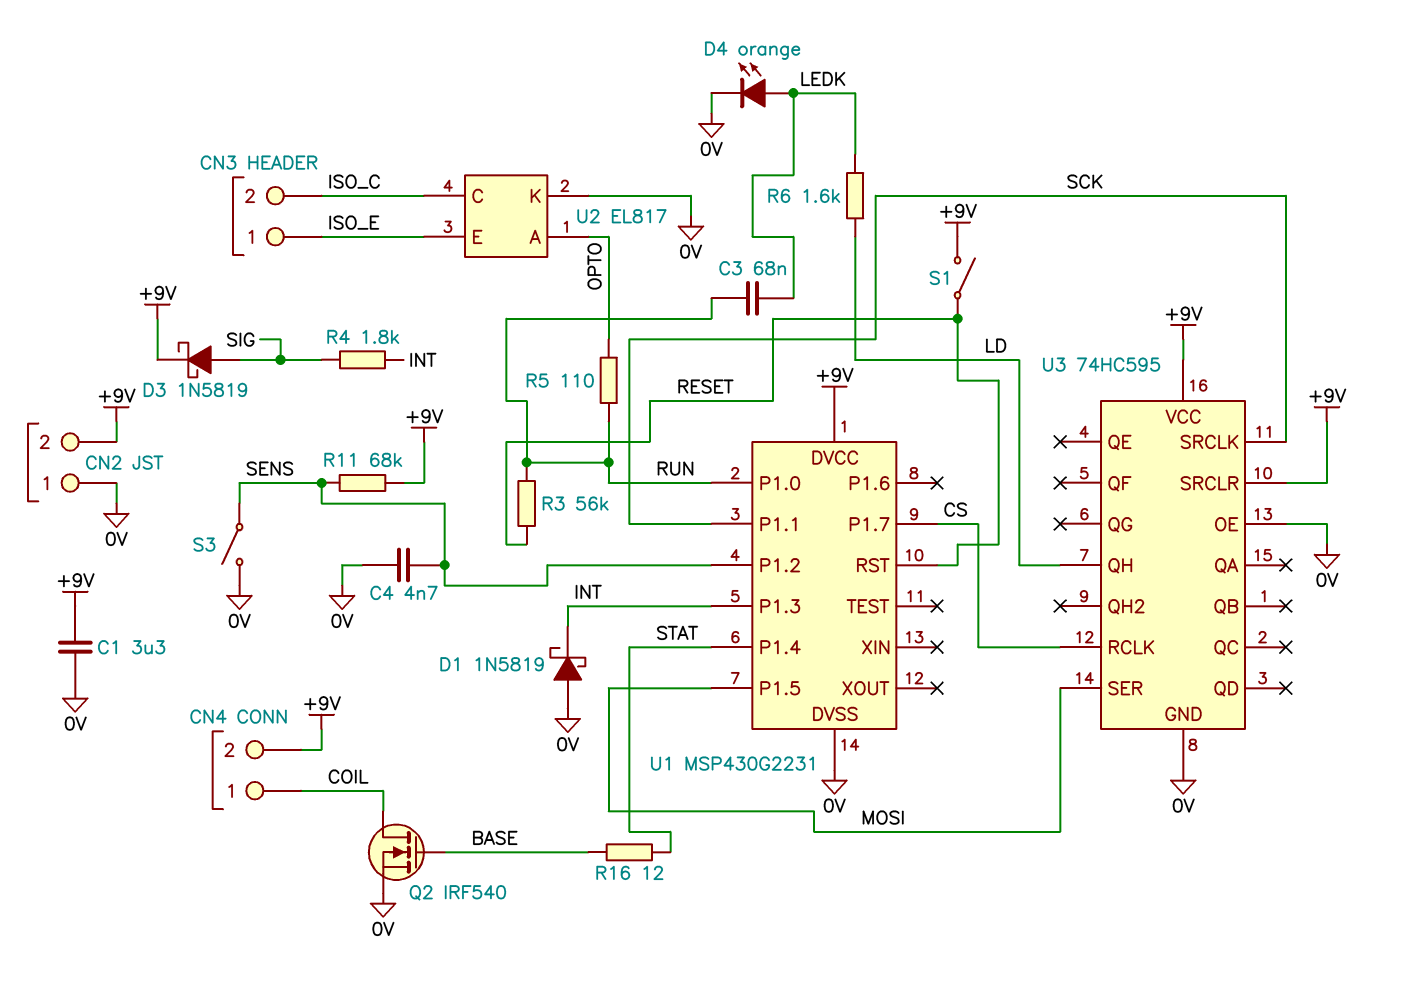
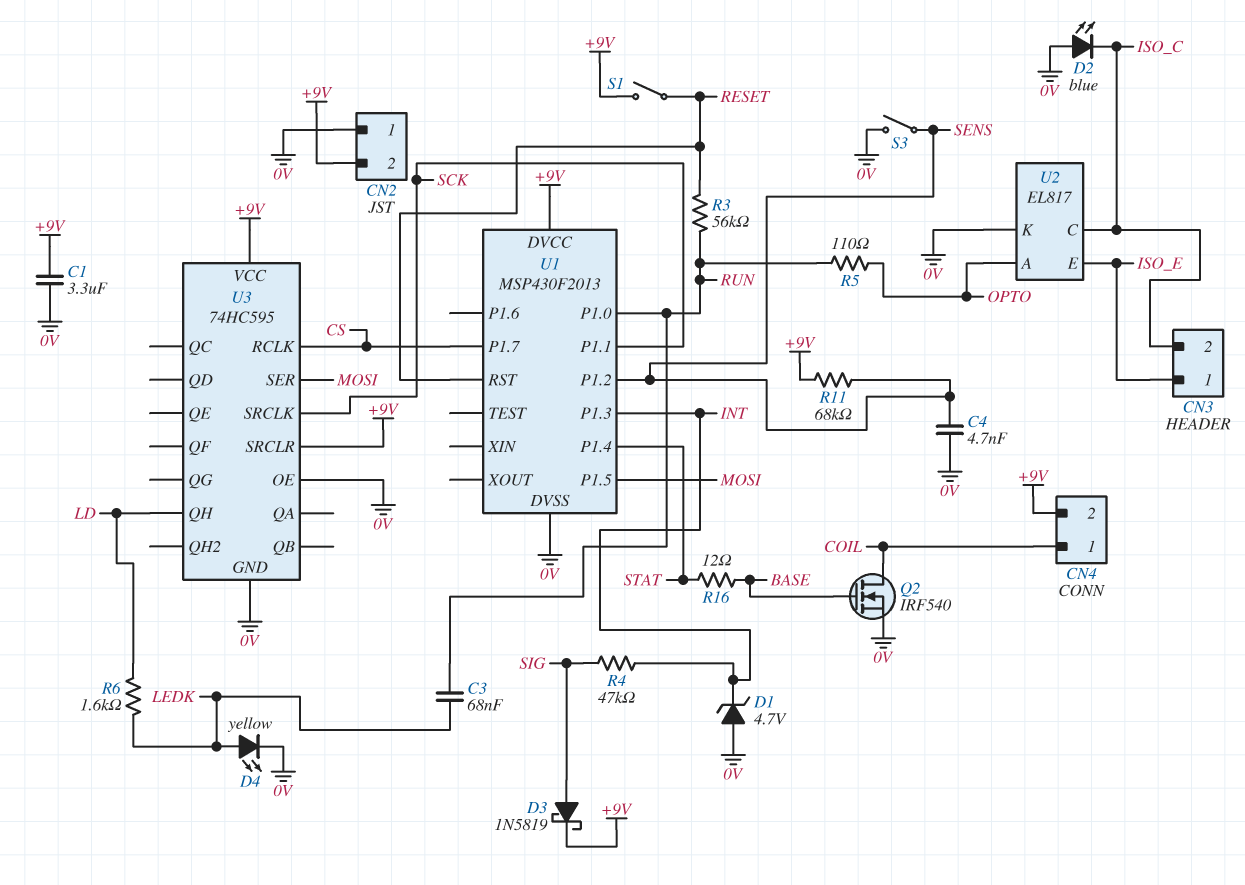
D1: schottky 1N5819 (A 0V, K INT) -> zener 4.7V (A 0V, K INT)
D2: none -> LED blue (A 0V, K ISO_C)
D4: LED orange (A LEDK, K 0V) -> LED yellow (A LEDK, K 0V)
R4: 1.8k (INT, SIG) -> 47k (INT, SIG)
U1: MSP430G2231 -> MSP430F2013

